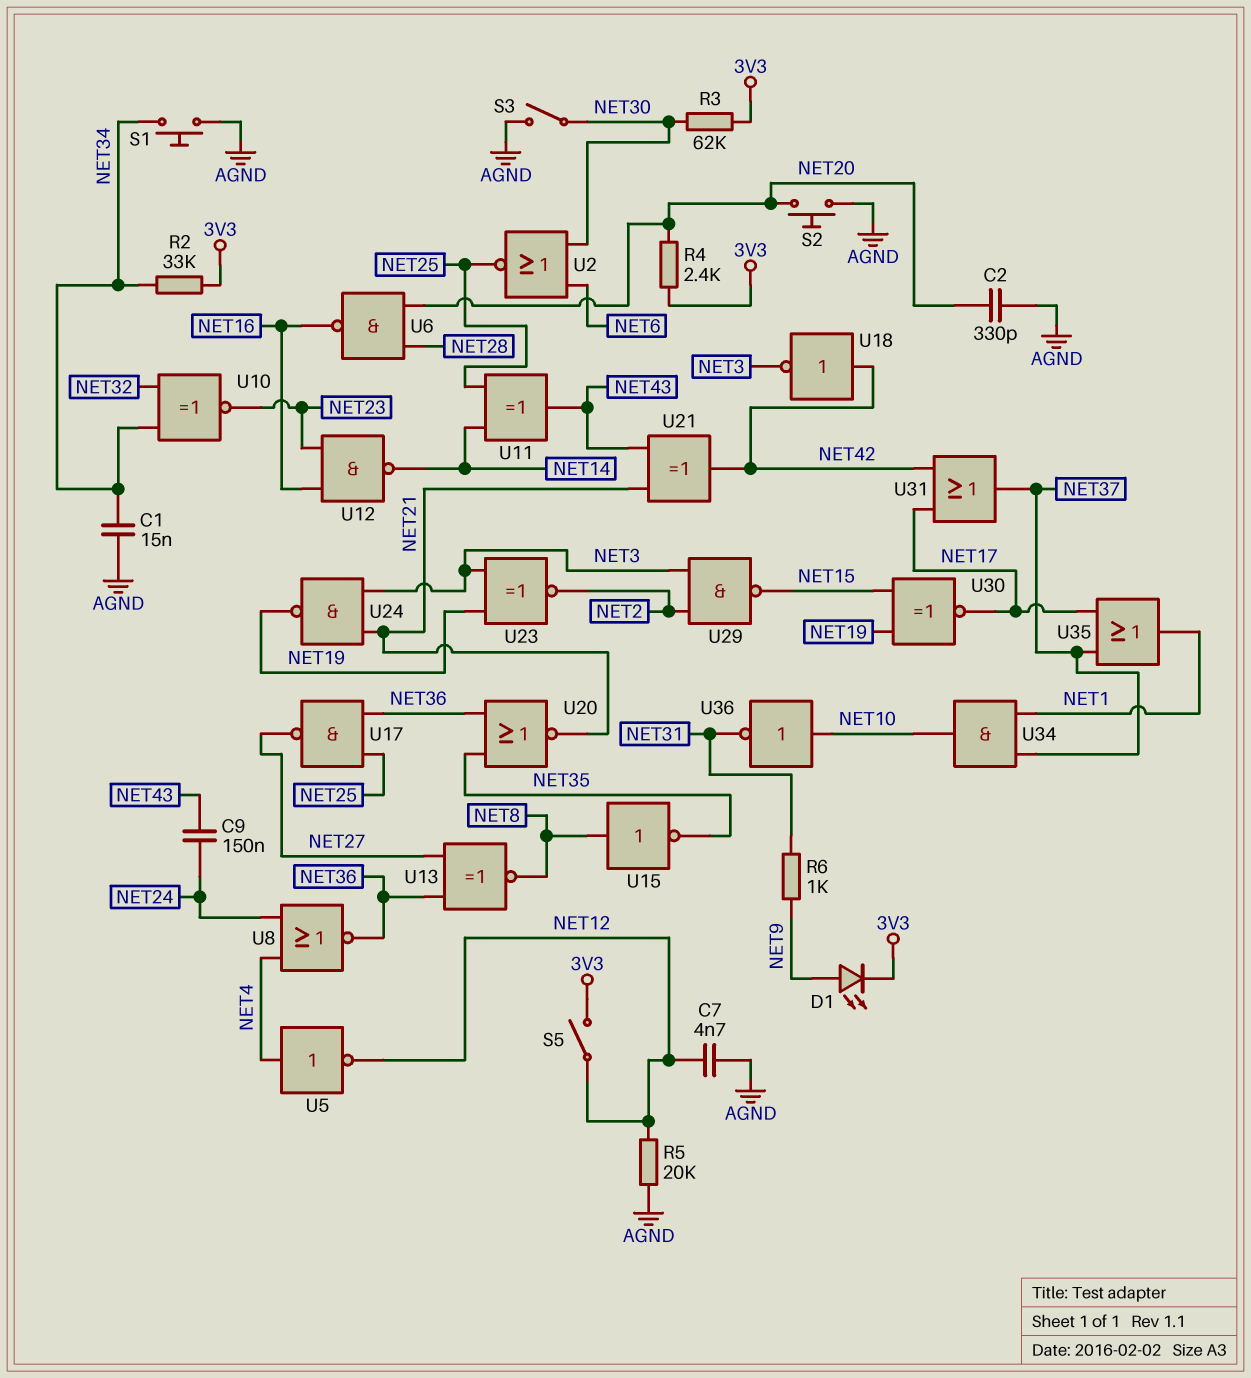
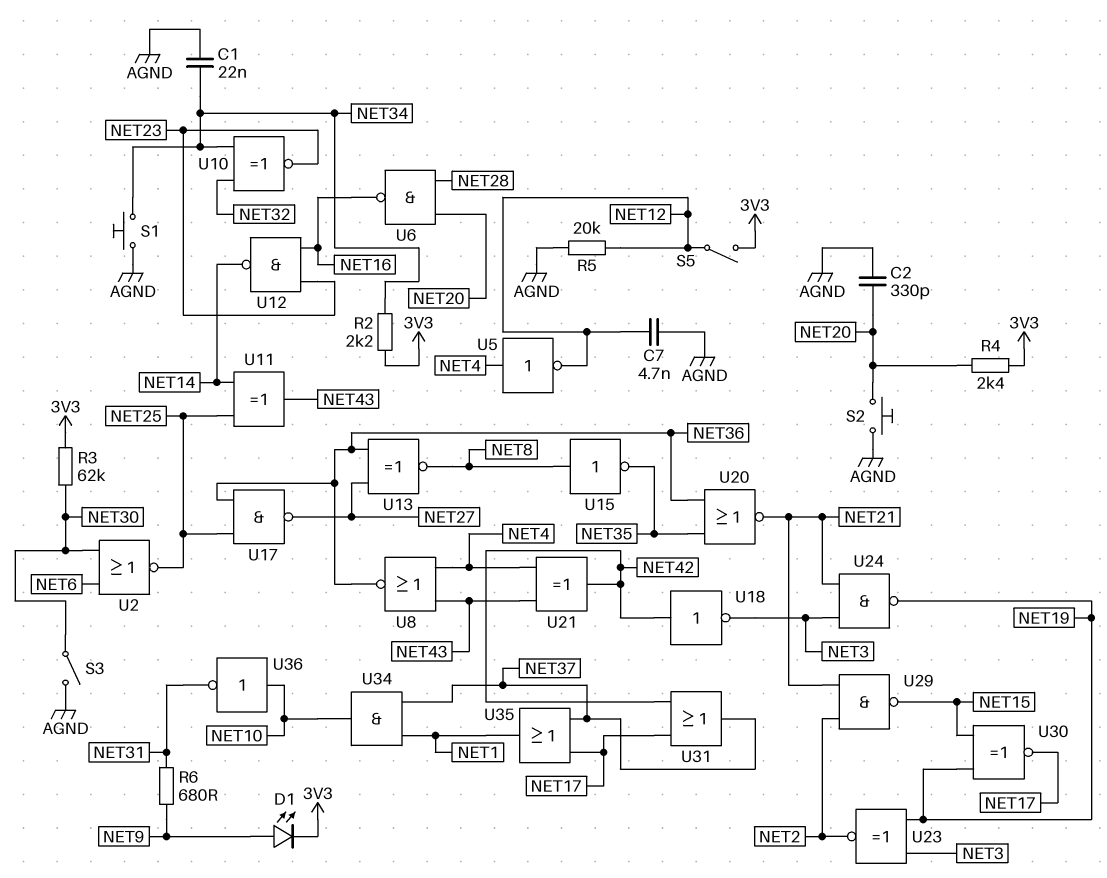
C1: 15nF (AGND, NET34) -> 22nF (AGND, NET34)
C9: 150nF (NET24, NET43) -> none
R2: 33k (3V3, NET34) -> 2.2k (3V3, NET34)
R6: 1k (NET9, NET31) -> 680 (NET9, NET31)
U8: NOR (in NET4, in NET24, out NET36) -> NOR (in NET4, in NET43, out NET36)
U21: XOR (in NET21, in NET43, out NET42) -> XOR (in NET4, in NET43, out NET42)
U29: NAND (in NET2, in NET3, out NET15) -> NAND (in NET2, in NET21, out NET15)

